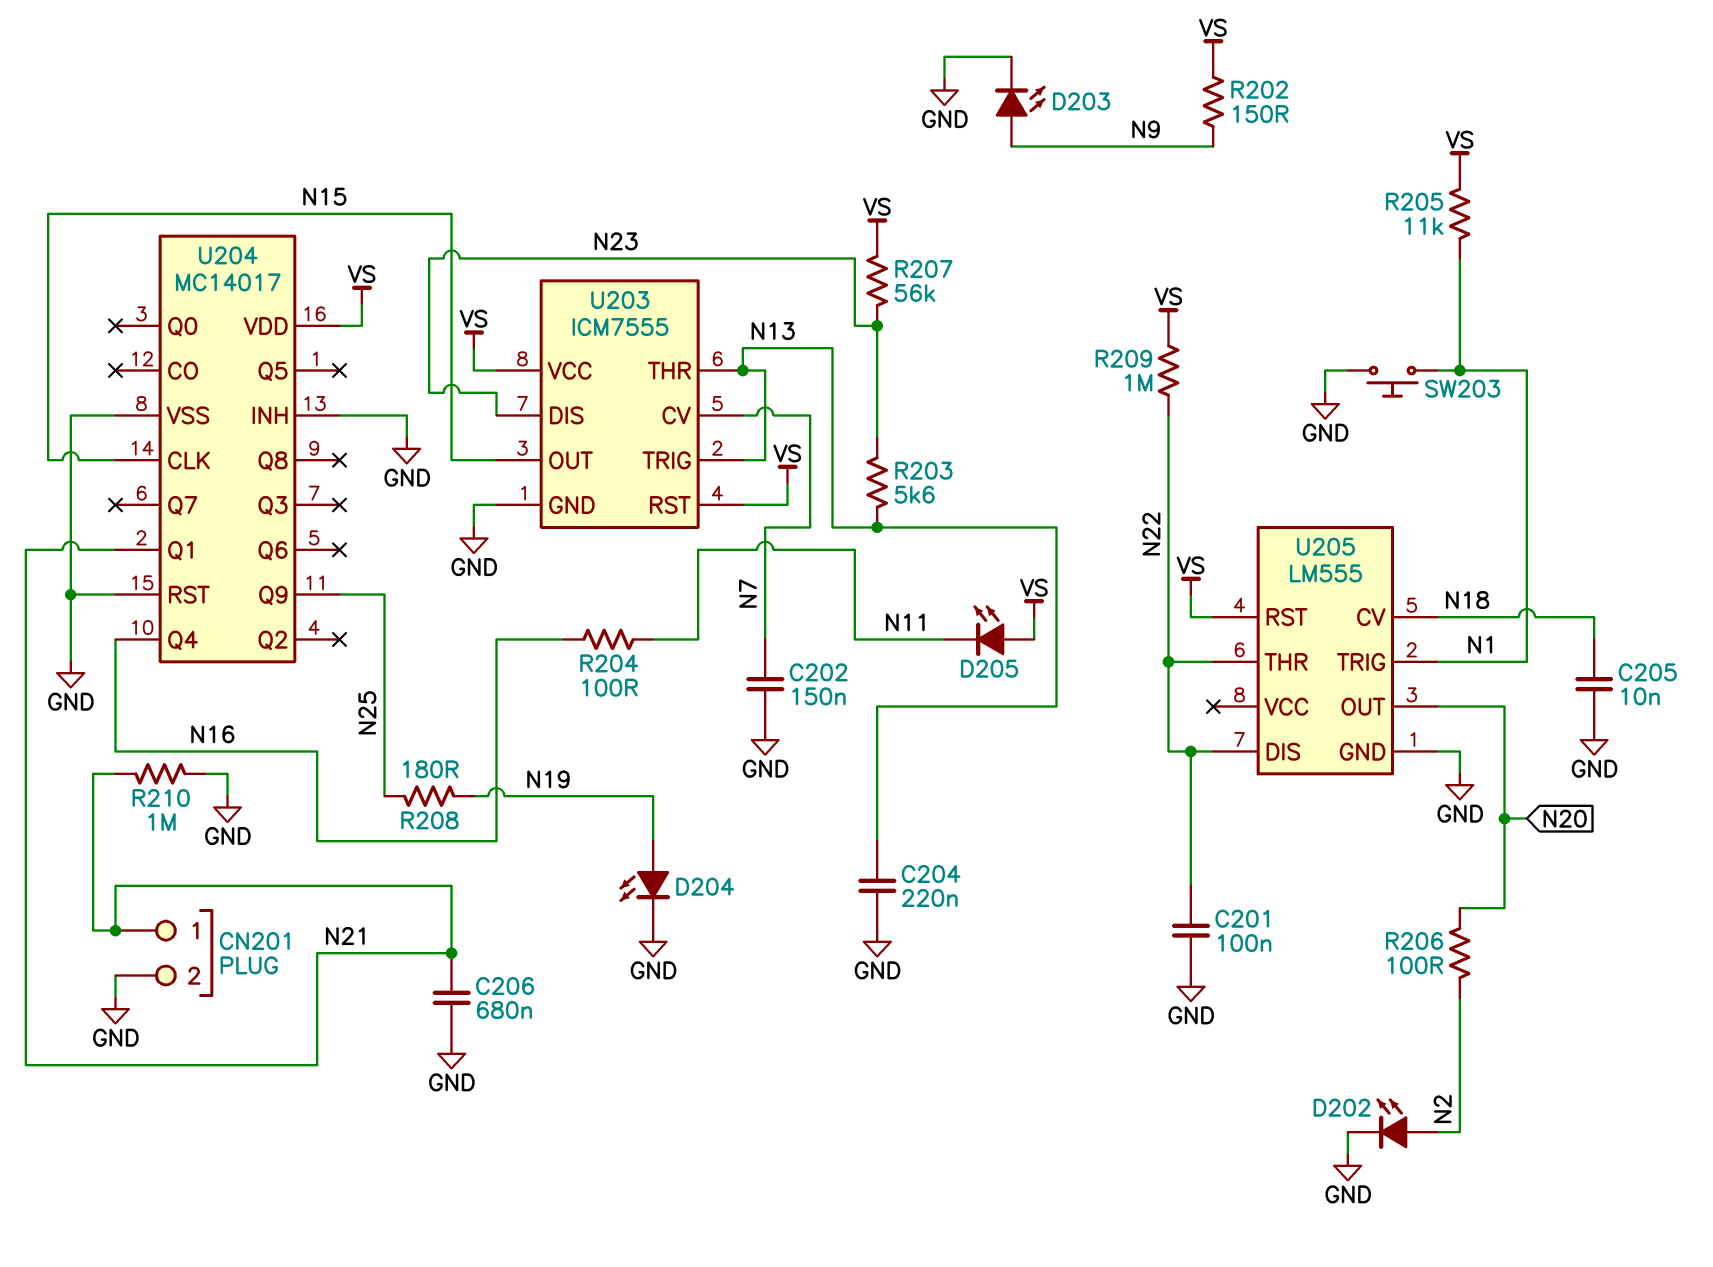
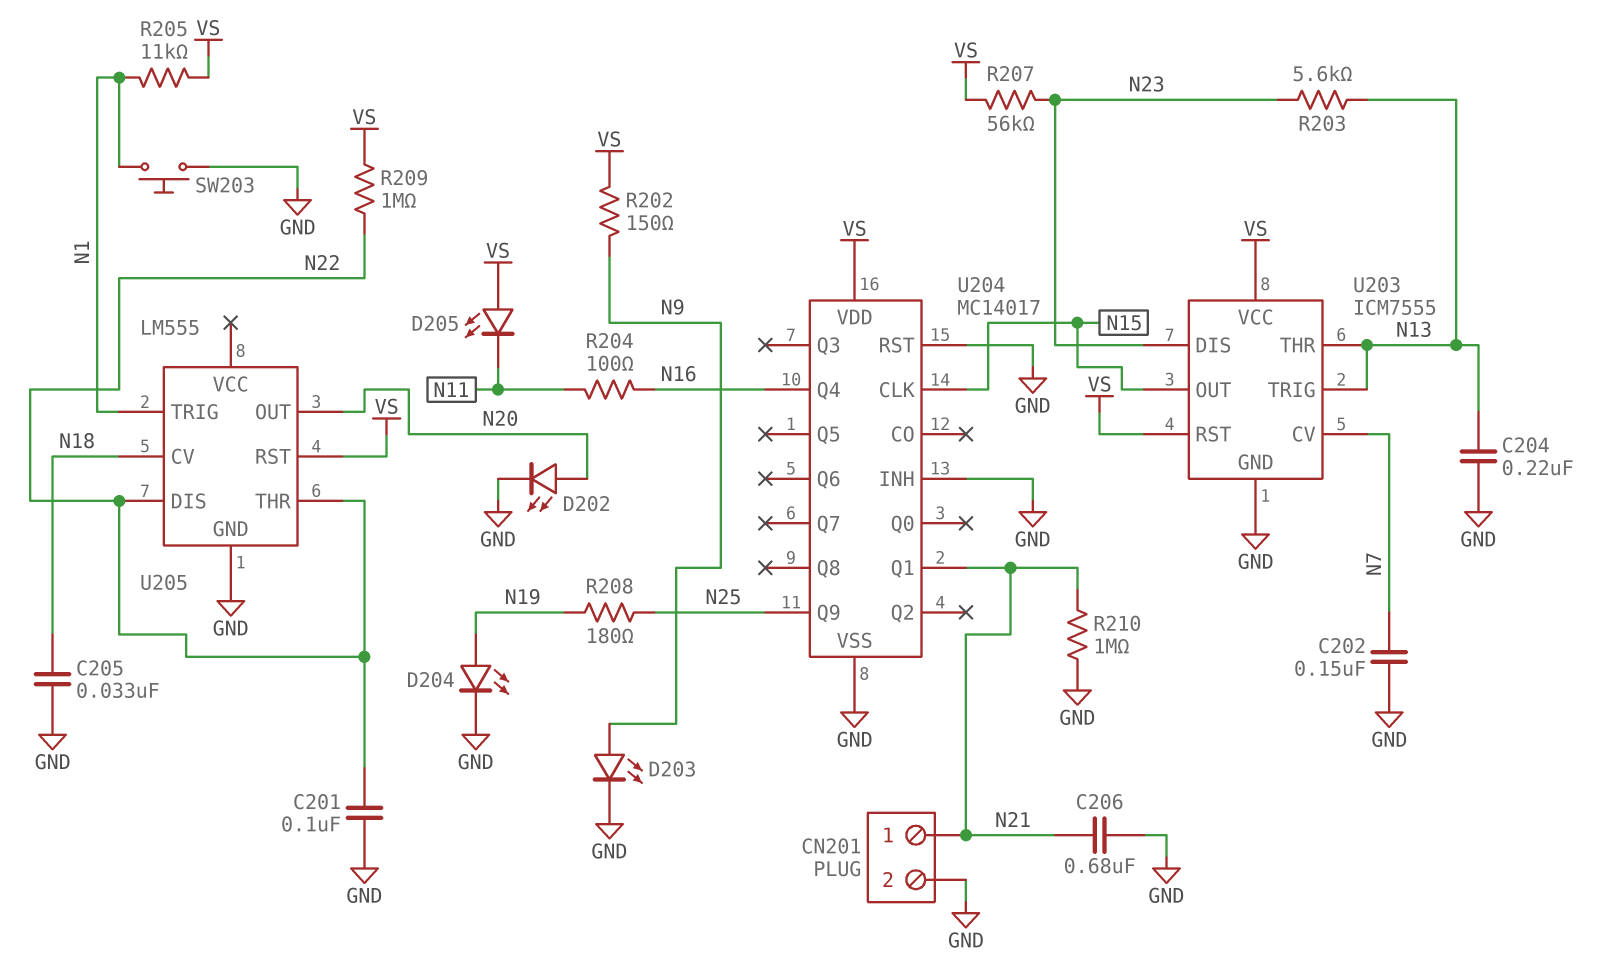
C205: 10nF (GND, N18) -> 33nF (GND, N18)
D202: LED (A N2, K GND) -> LED (A N20, K GND)
R206: 100 (N2, N20) -> none

